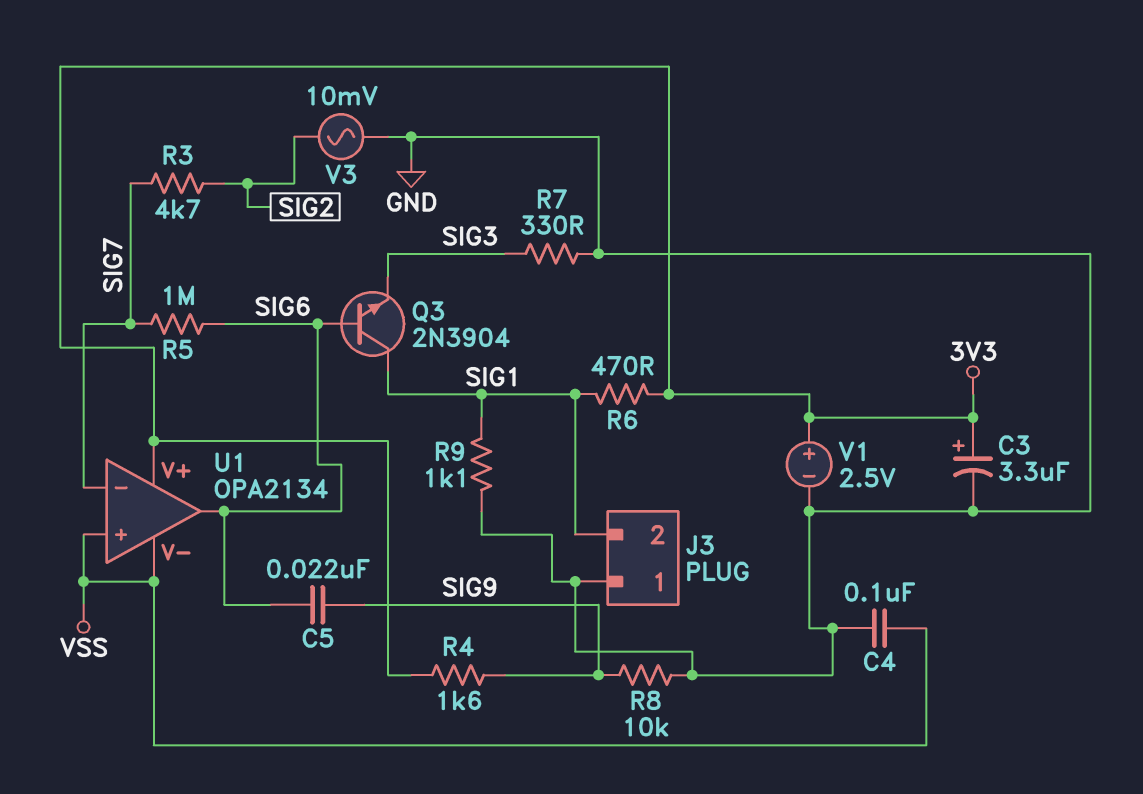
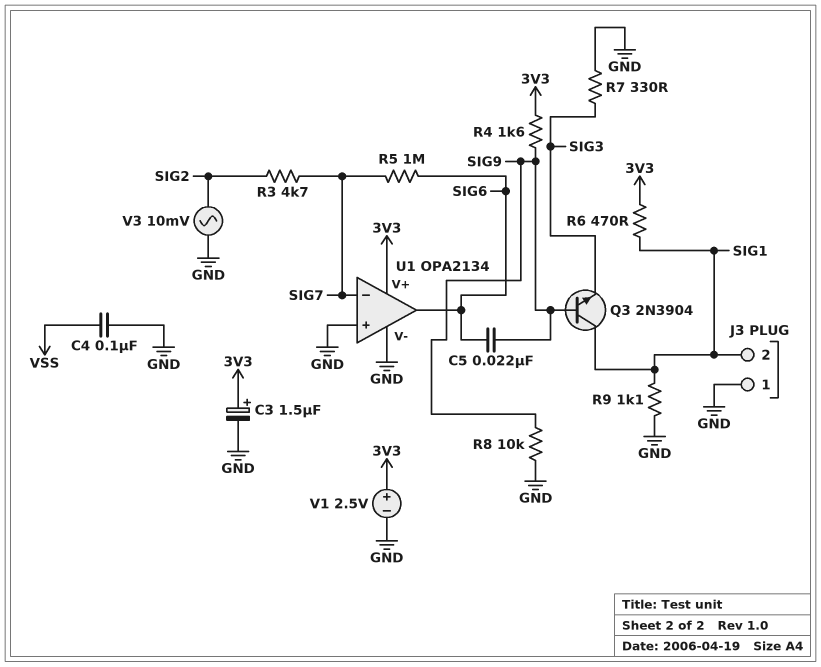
C3: 3.3uF (plus 3V3, minus GND) -> 1.5uF (plus 3V3, minus GND)
Q3: NPN 2N3904 (B SIG6, C SIG1, E SIG3) -> NPN 2N3904 (B SIG9, C SIG1, E SIG3)
U1 pin V-: VSS -> GND
U1 pin in+: VSS -> GND

